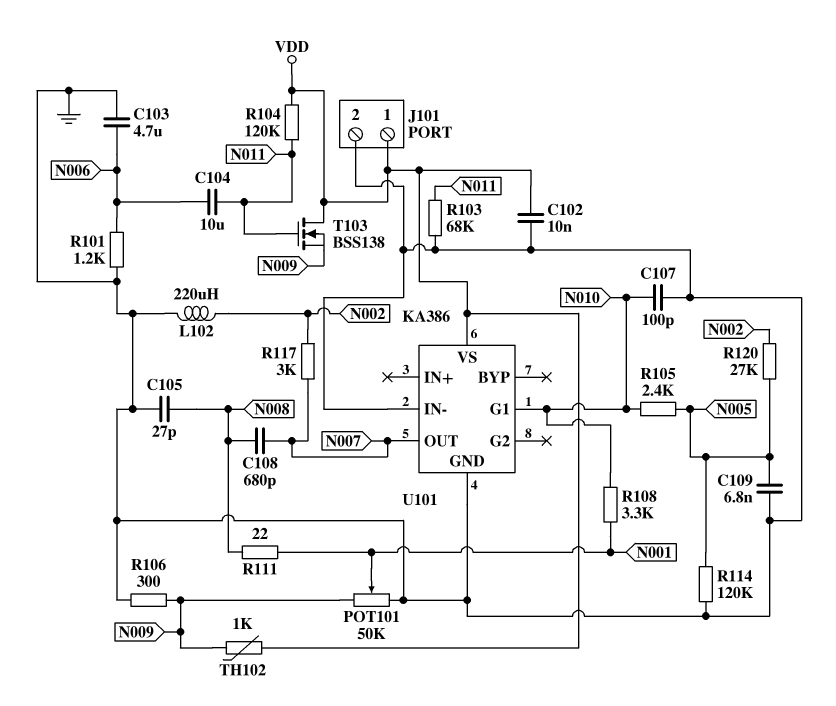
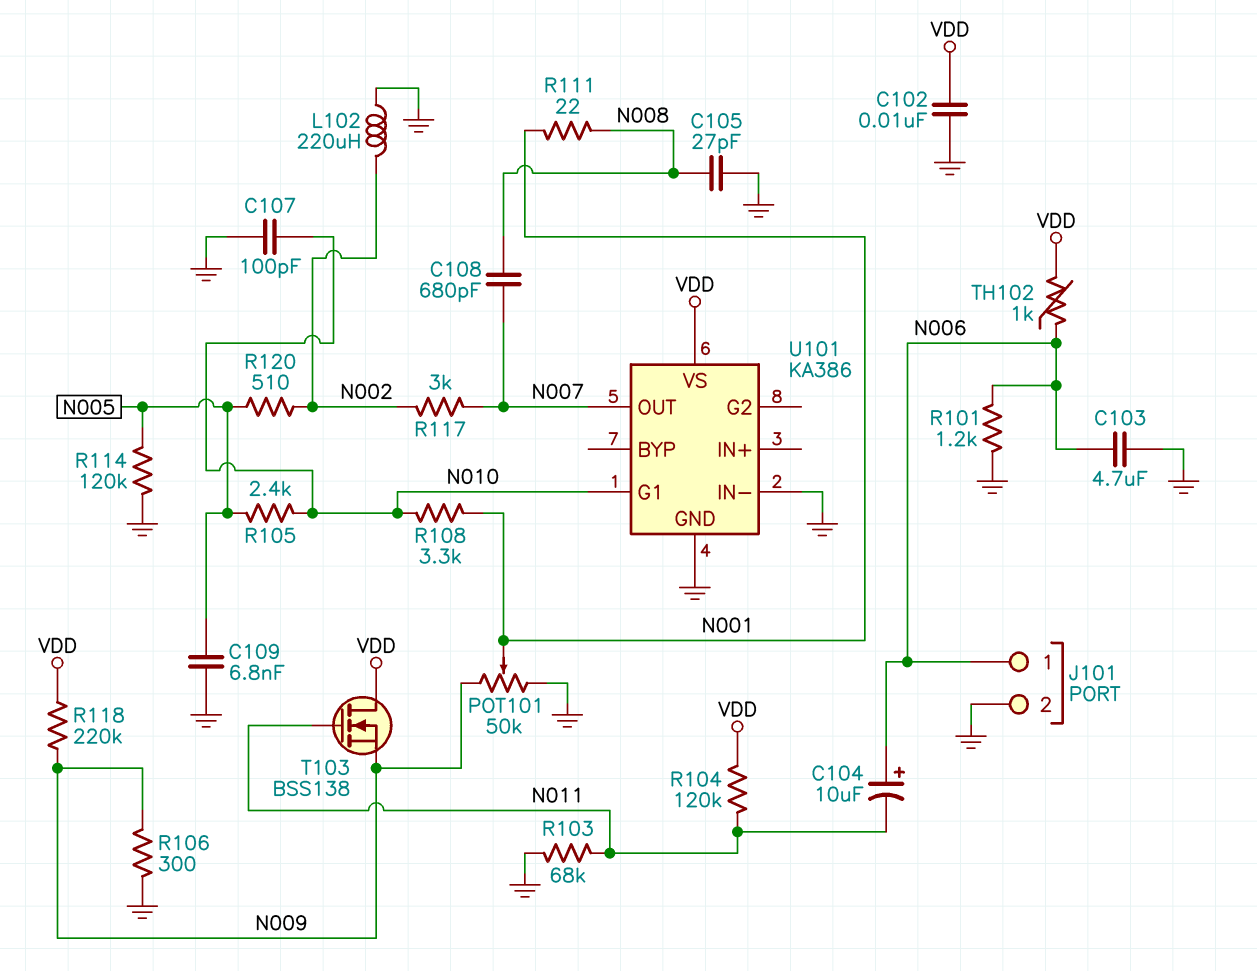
C104: 10uF (N006, N011) -> 10uF (plus N006, minus N011)
J101 pin 1: VDD -> N006
R118: none -> 220k (N009, VDD)
R120: 27k (N002, N005) -> 510 (N002, N005)
TH102: 1k (N009, VDD) -> 1k (N006, VDD)

